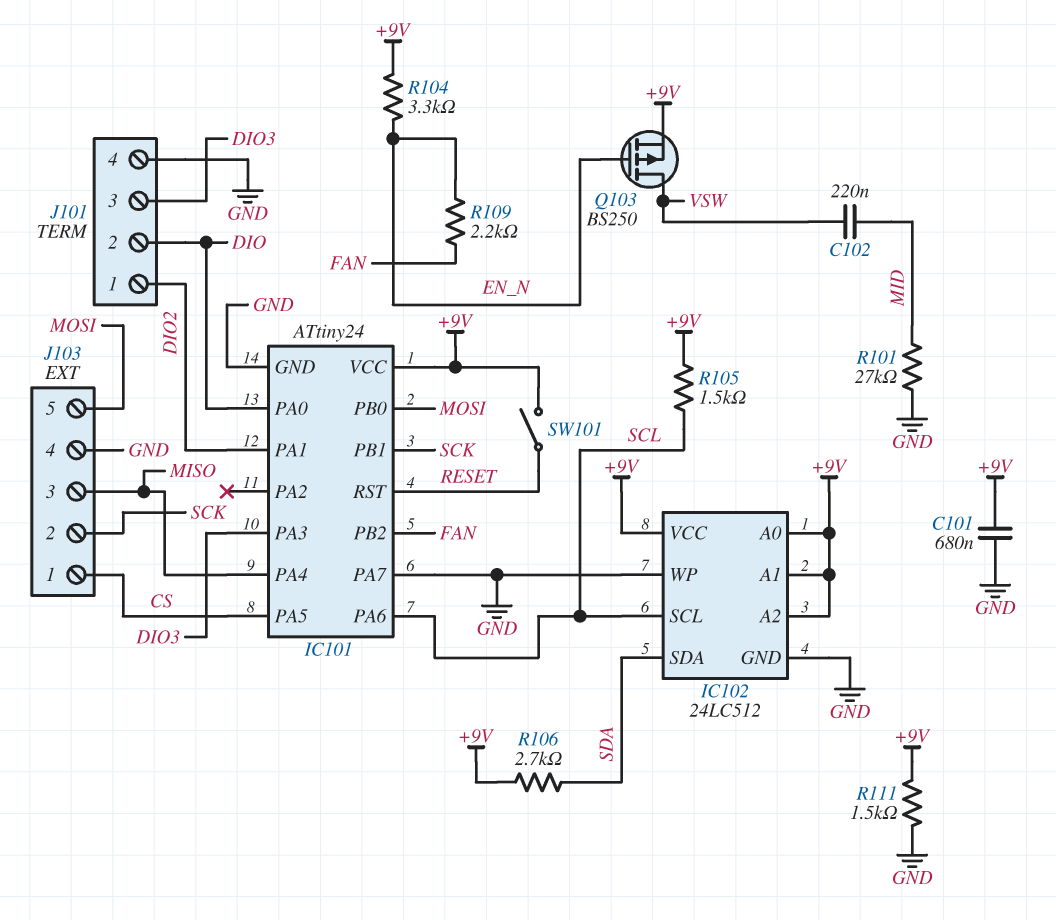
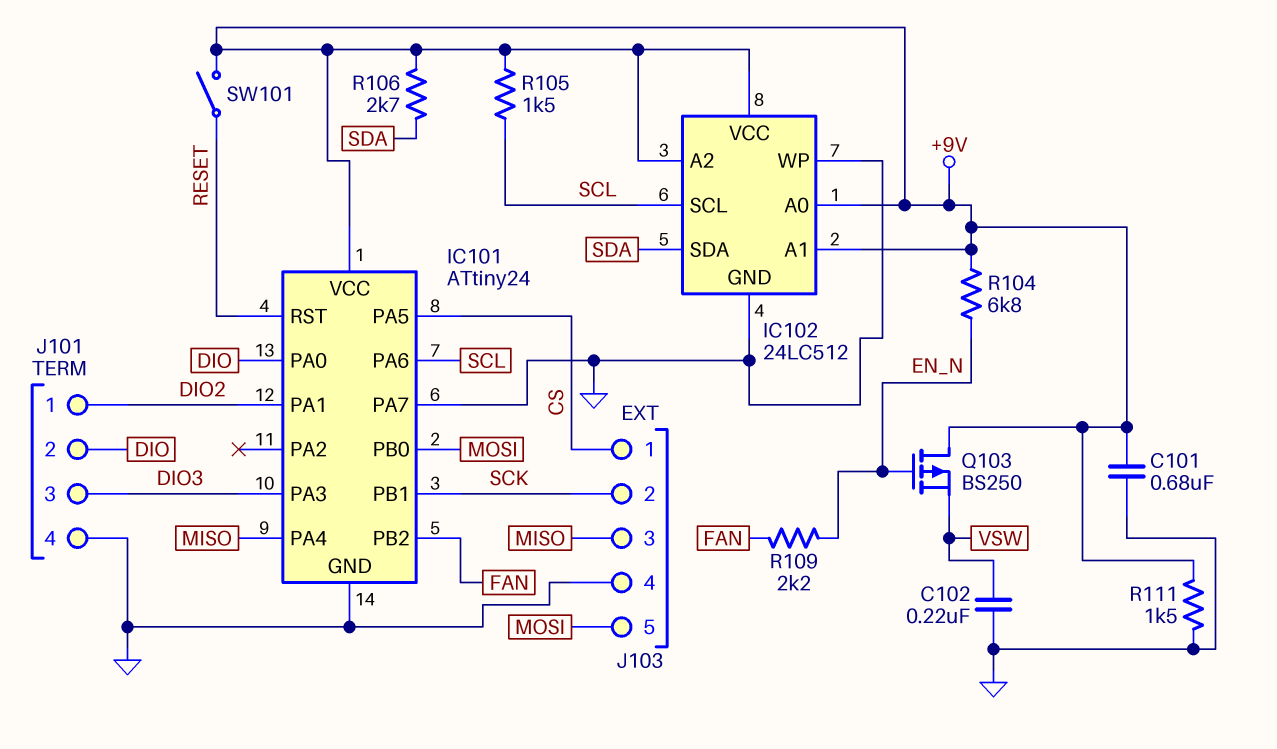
C102: 220nF (MID, VSW) -> 220nF (GND, VSW)
Q103: PMOS BS250 (G EN_N, D VSW, S +9V) -> PMOS BS250 (G EN_N, D +9V, S VSW)
R101: 27k (GND, MID) -> none
R104: 3.3k (+9V, EN_N) -> 6.8k (+9V, EN_N)

